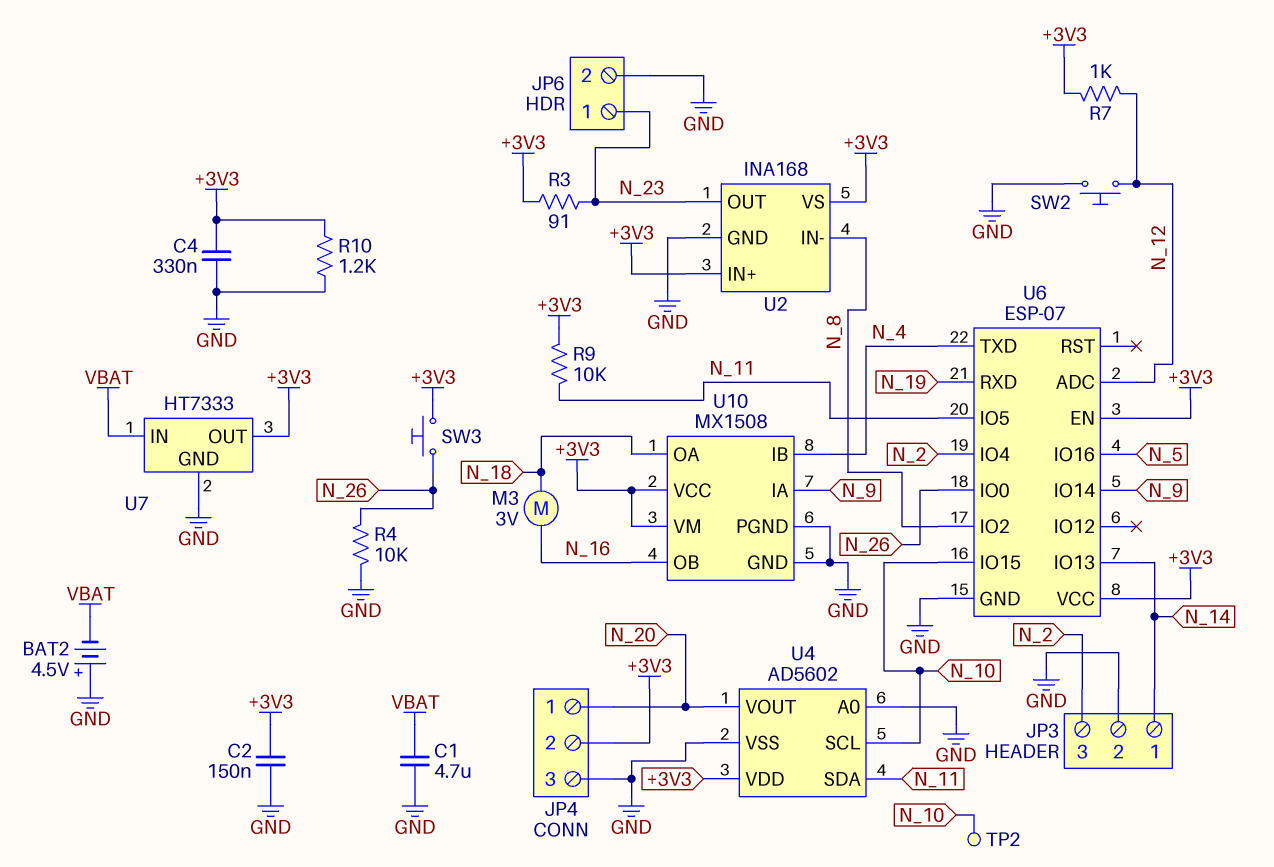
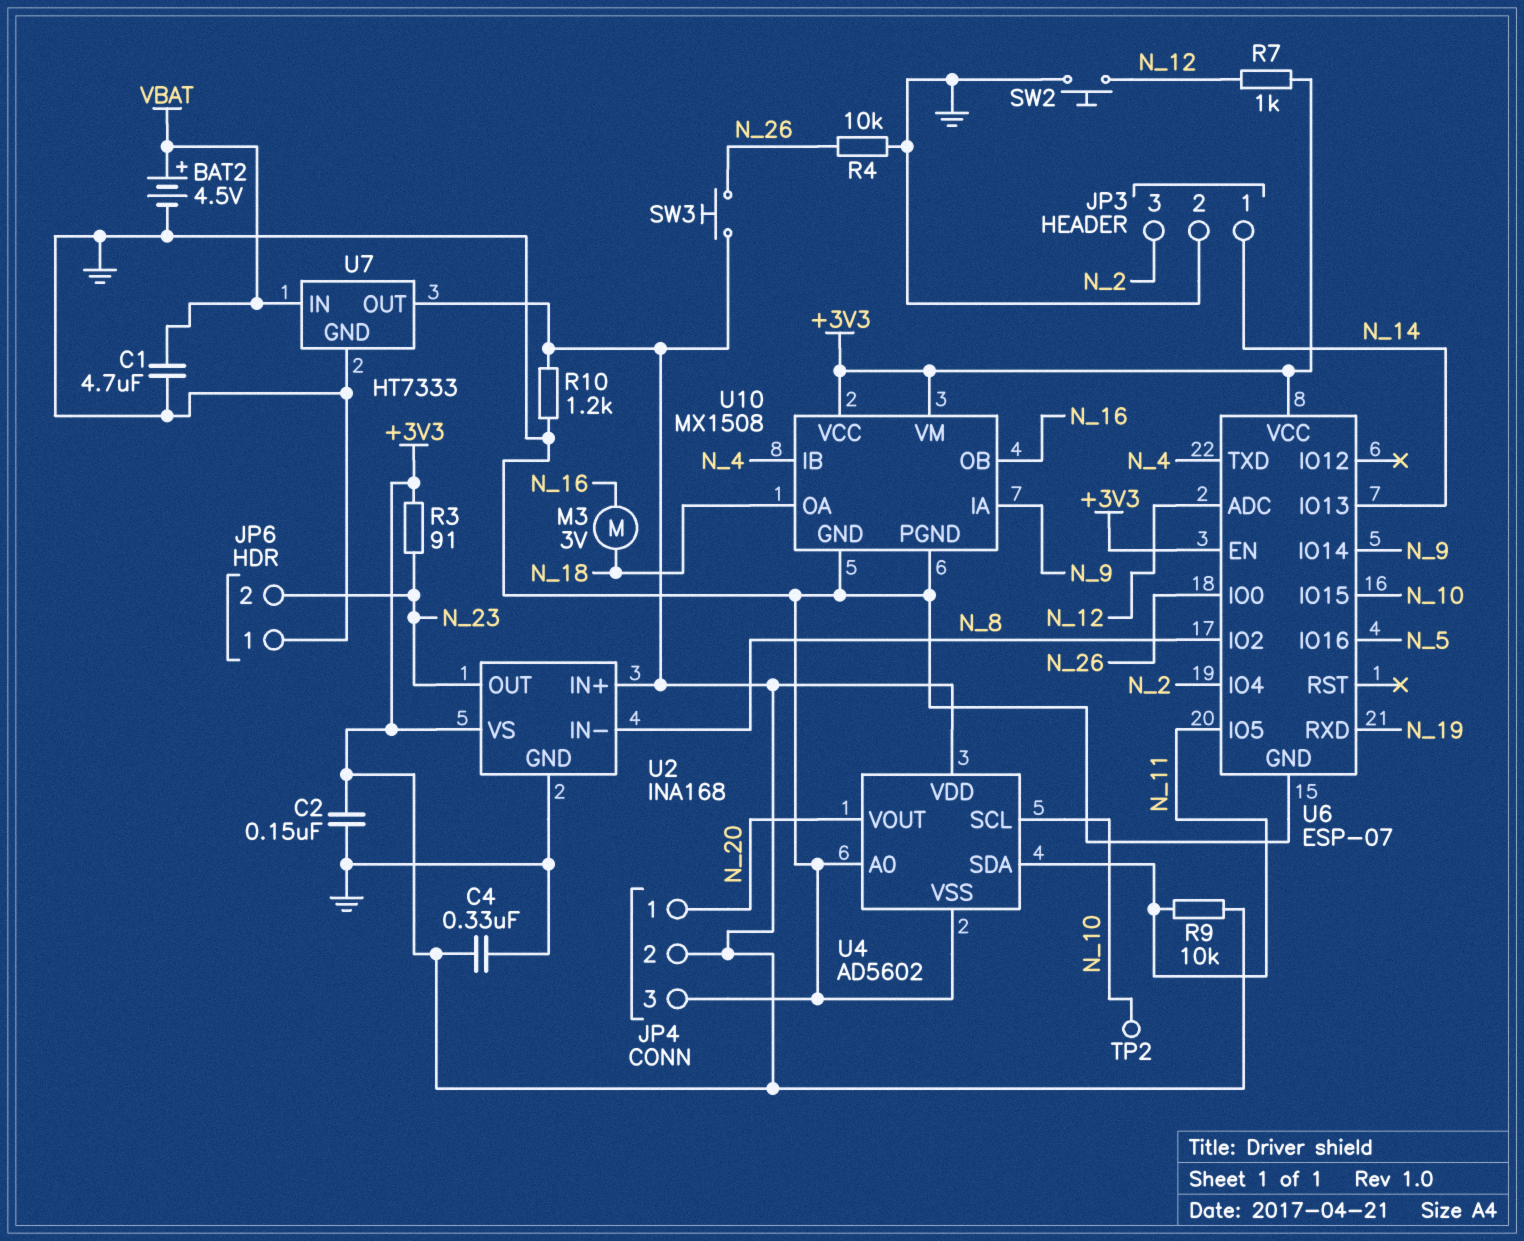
BAT2: 4.5V (plus GND, minus VBAT) -> 4.5V (plus VBAT, minus GND)
JP6 pin 1: N_23 -> GND
JP6 pin 2: GND -> N_23

